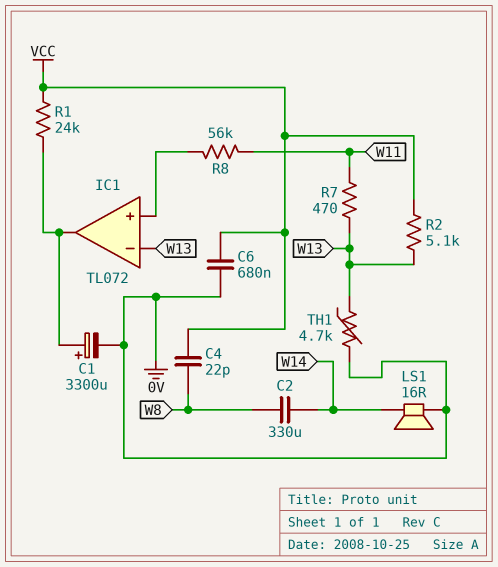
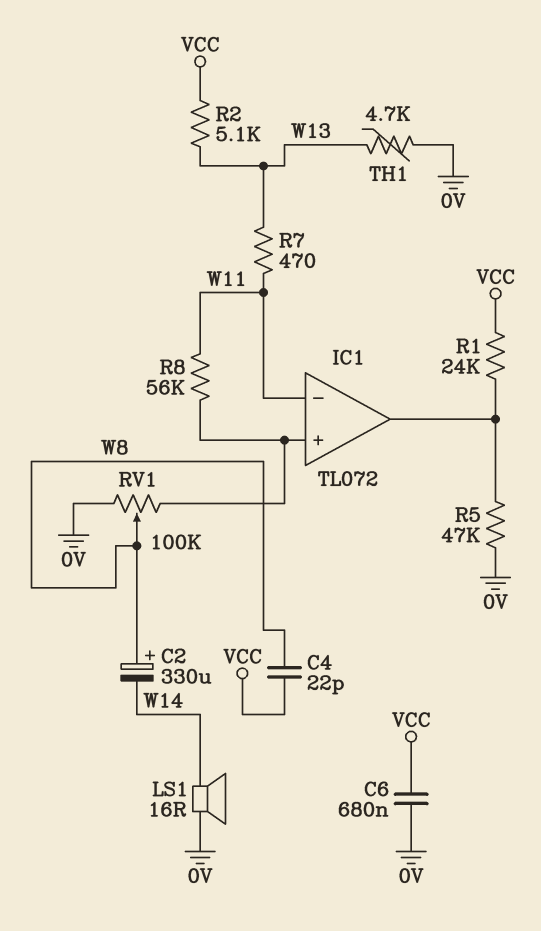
C1: 3300uF (plus IC1/out, minus 0V) -> none
C2: 330uF (W8, W14) -> 330uF (plus W8, minus W14)
IC1 pin in-: W13 -> W11
R5: none -> 47k (0V, IC1/out)
RV1: none -> 100k (0V, IC1/in+, wiper W8)

